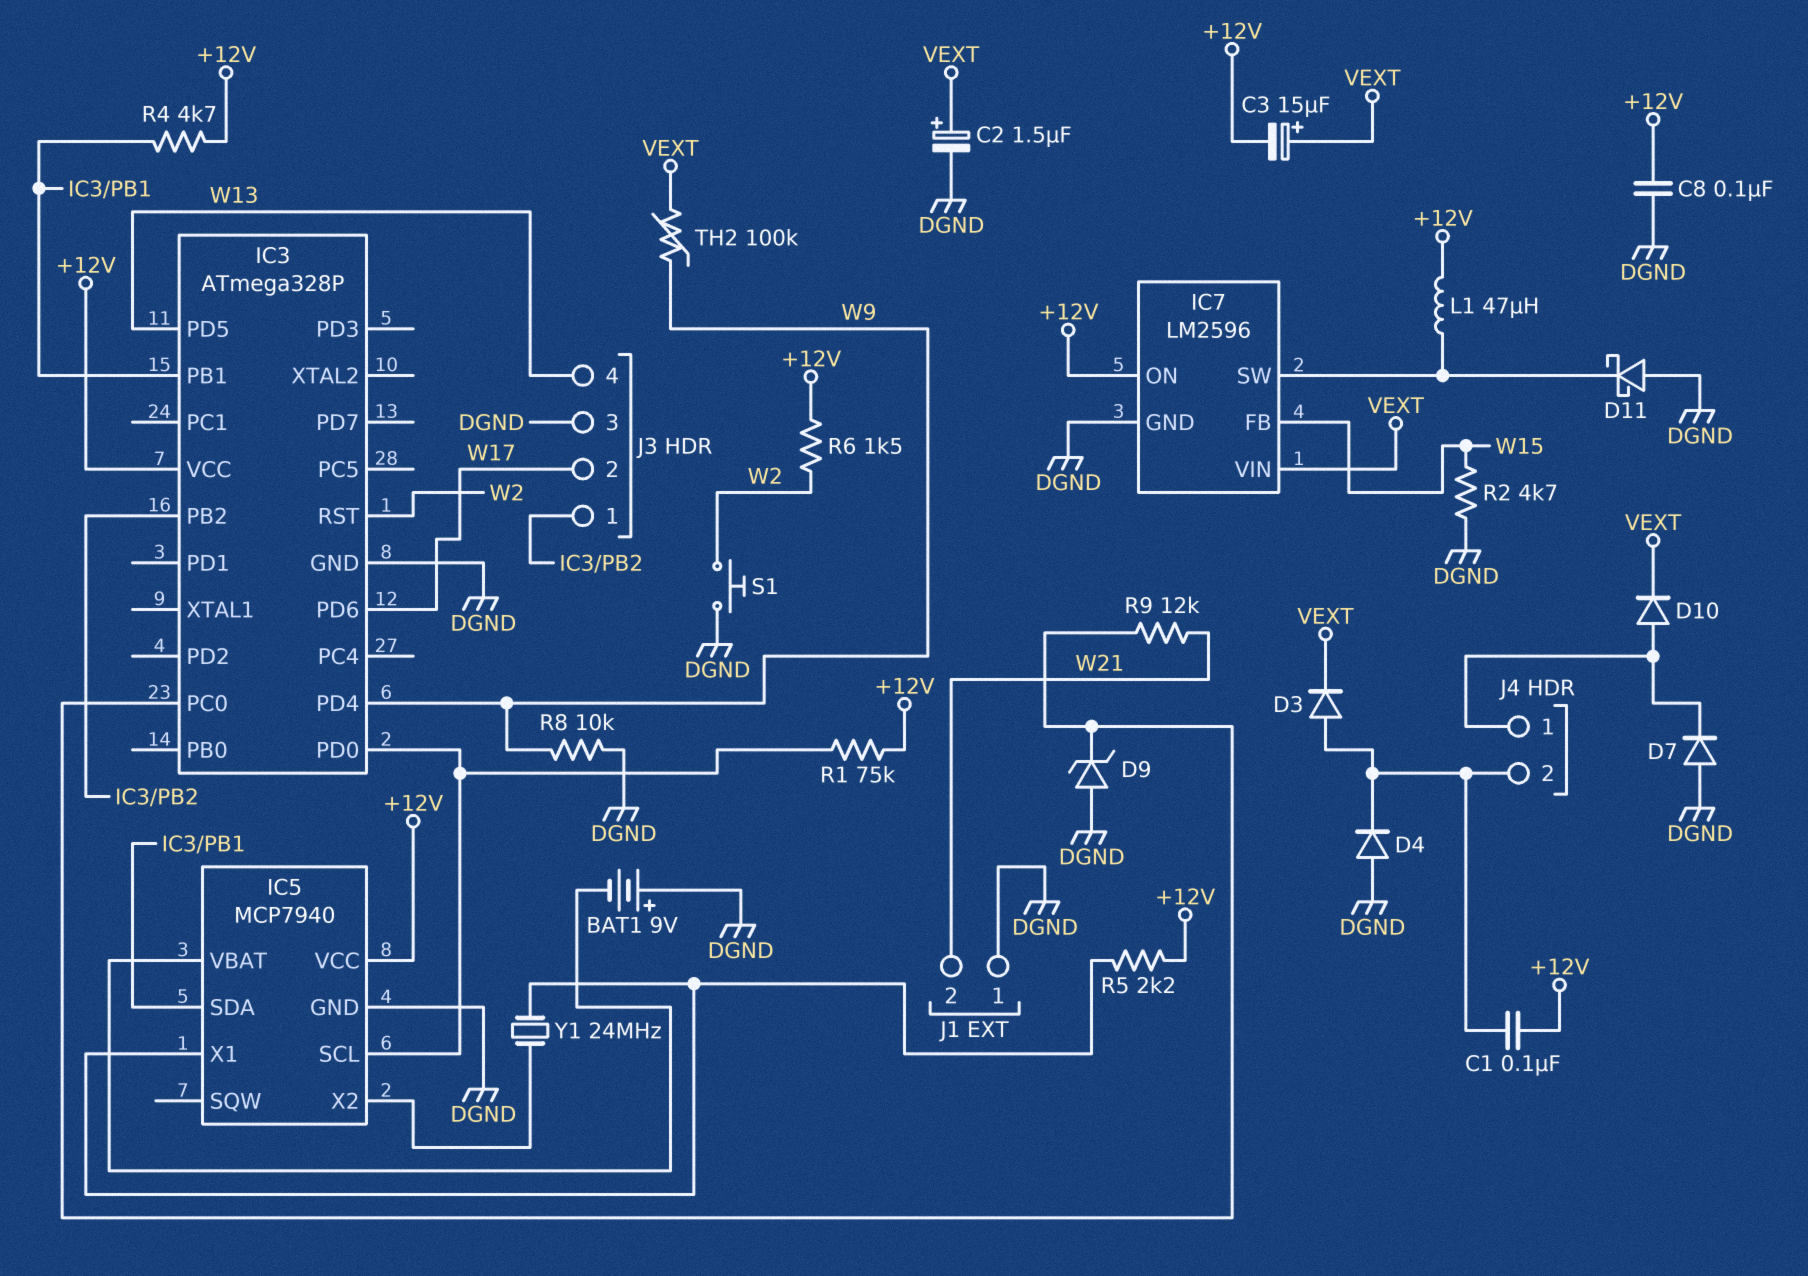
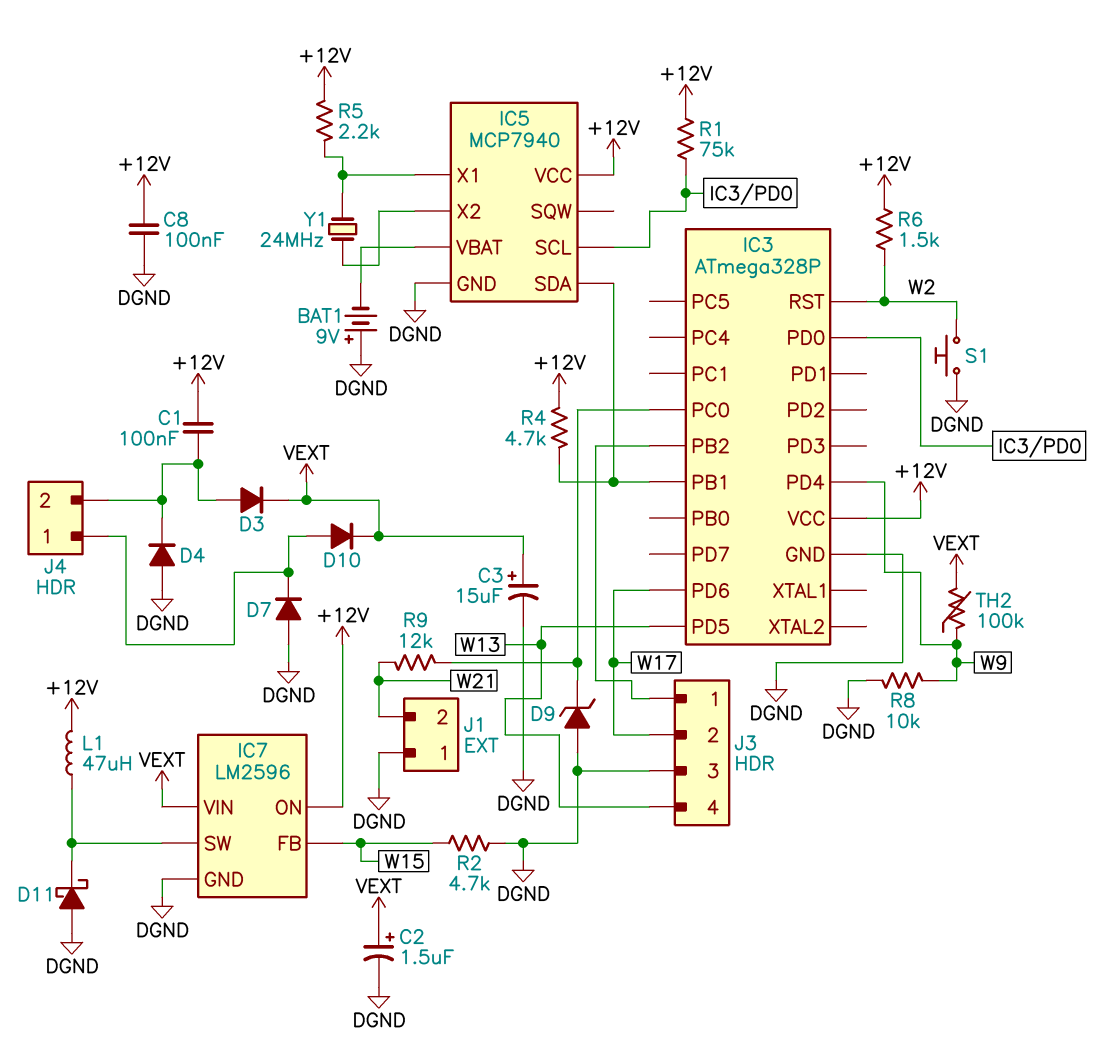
C3: 15uF (plus VEXT, minus +12V) -> 15uF (plus VEXT, minus DGND)

